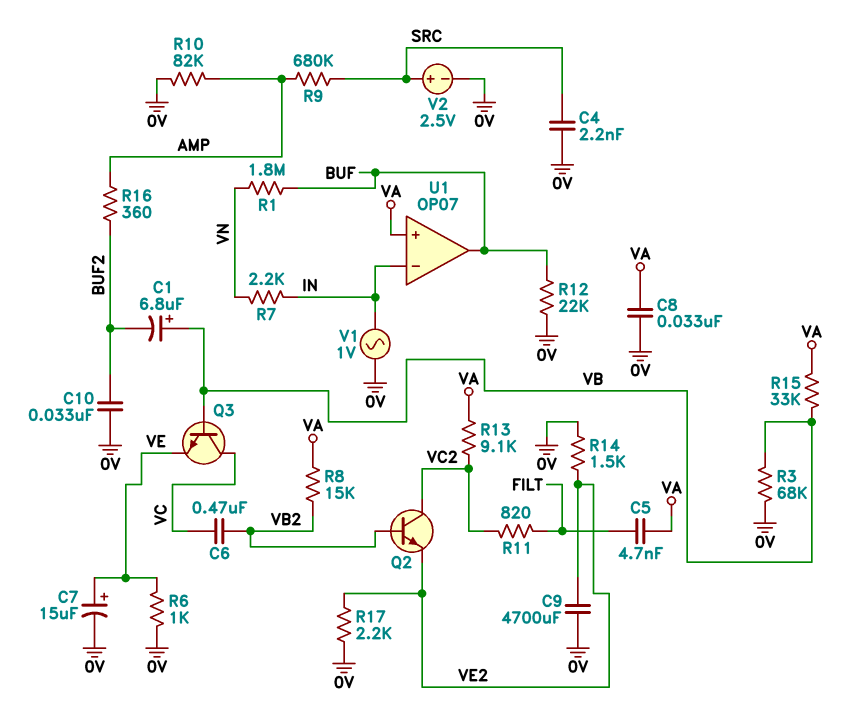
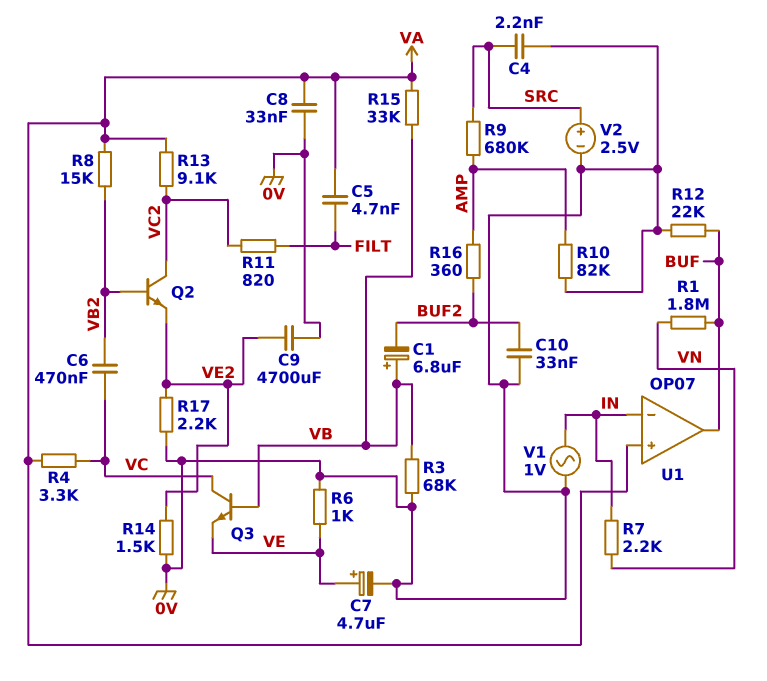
C7: 15uF (plus VE, minus 0V) -> 4.7uF (plus VE, minus 0V)
R4: none -> 3.3k (VA, VC)

